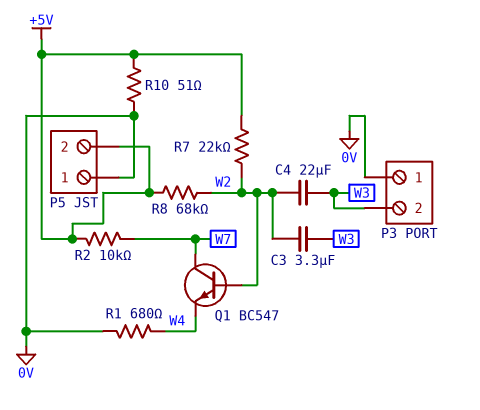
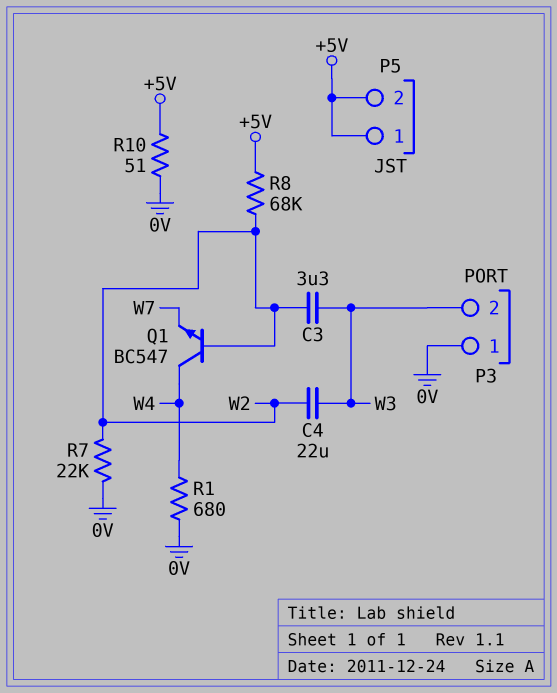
P5 pin 1: 0V -> +5V
Q1: NPN BC547 (B W2, C W7, E W4) -> NPN BC547 (B W2, C W4, E W7)
R2: 10k (+5V, W7) -> none
R7: 22k (+5V, W2) -> 22k (0V, W2)

